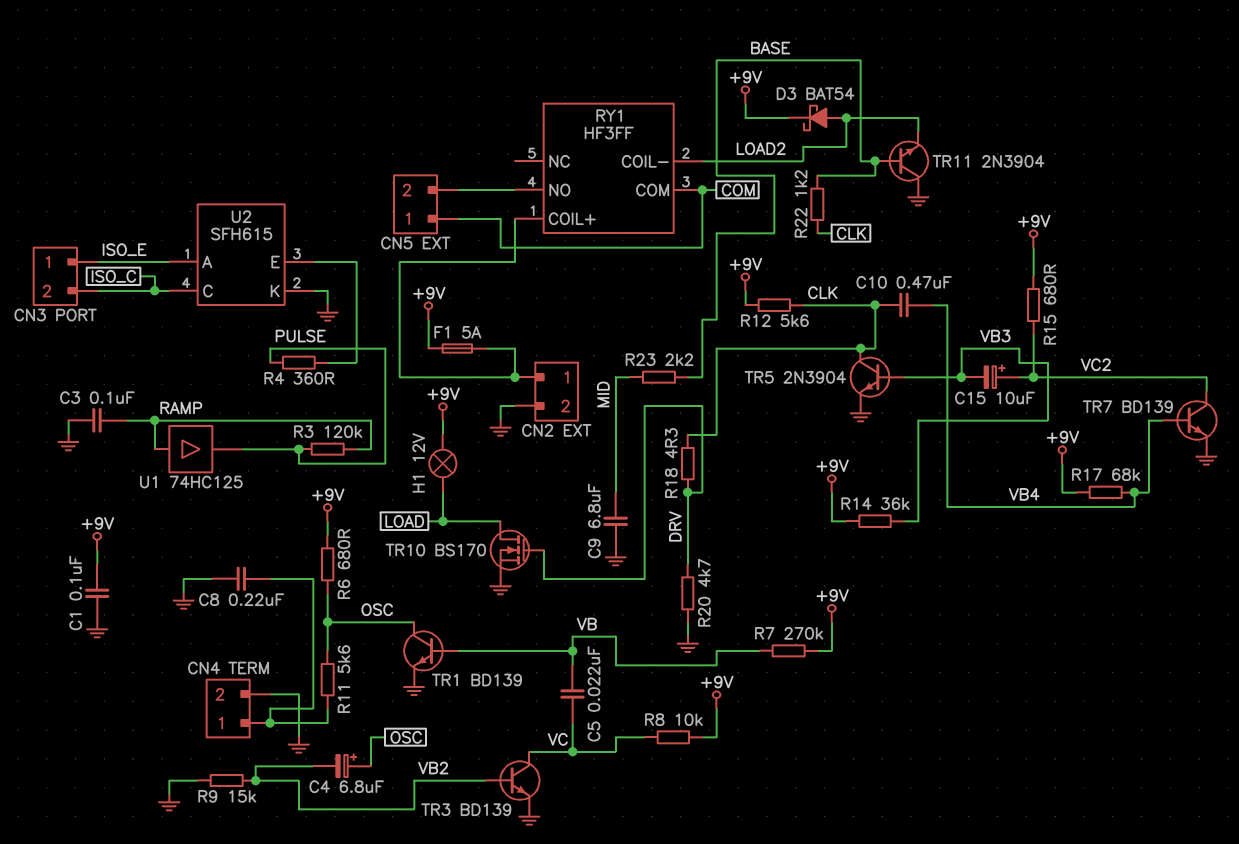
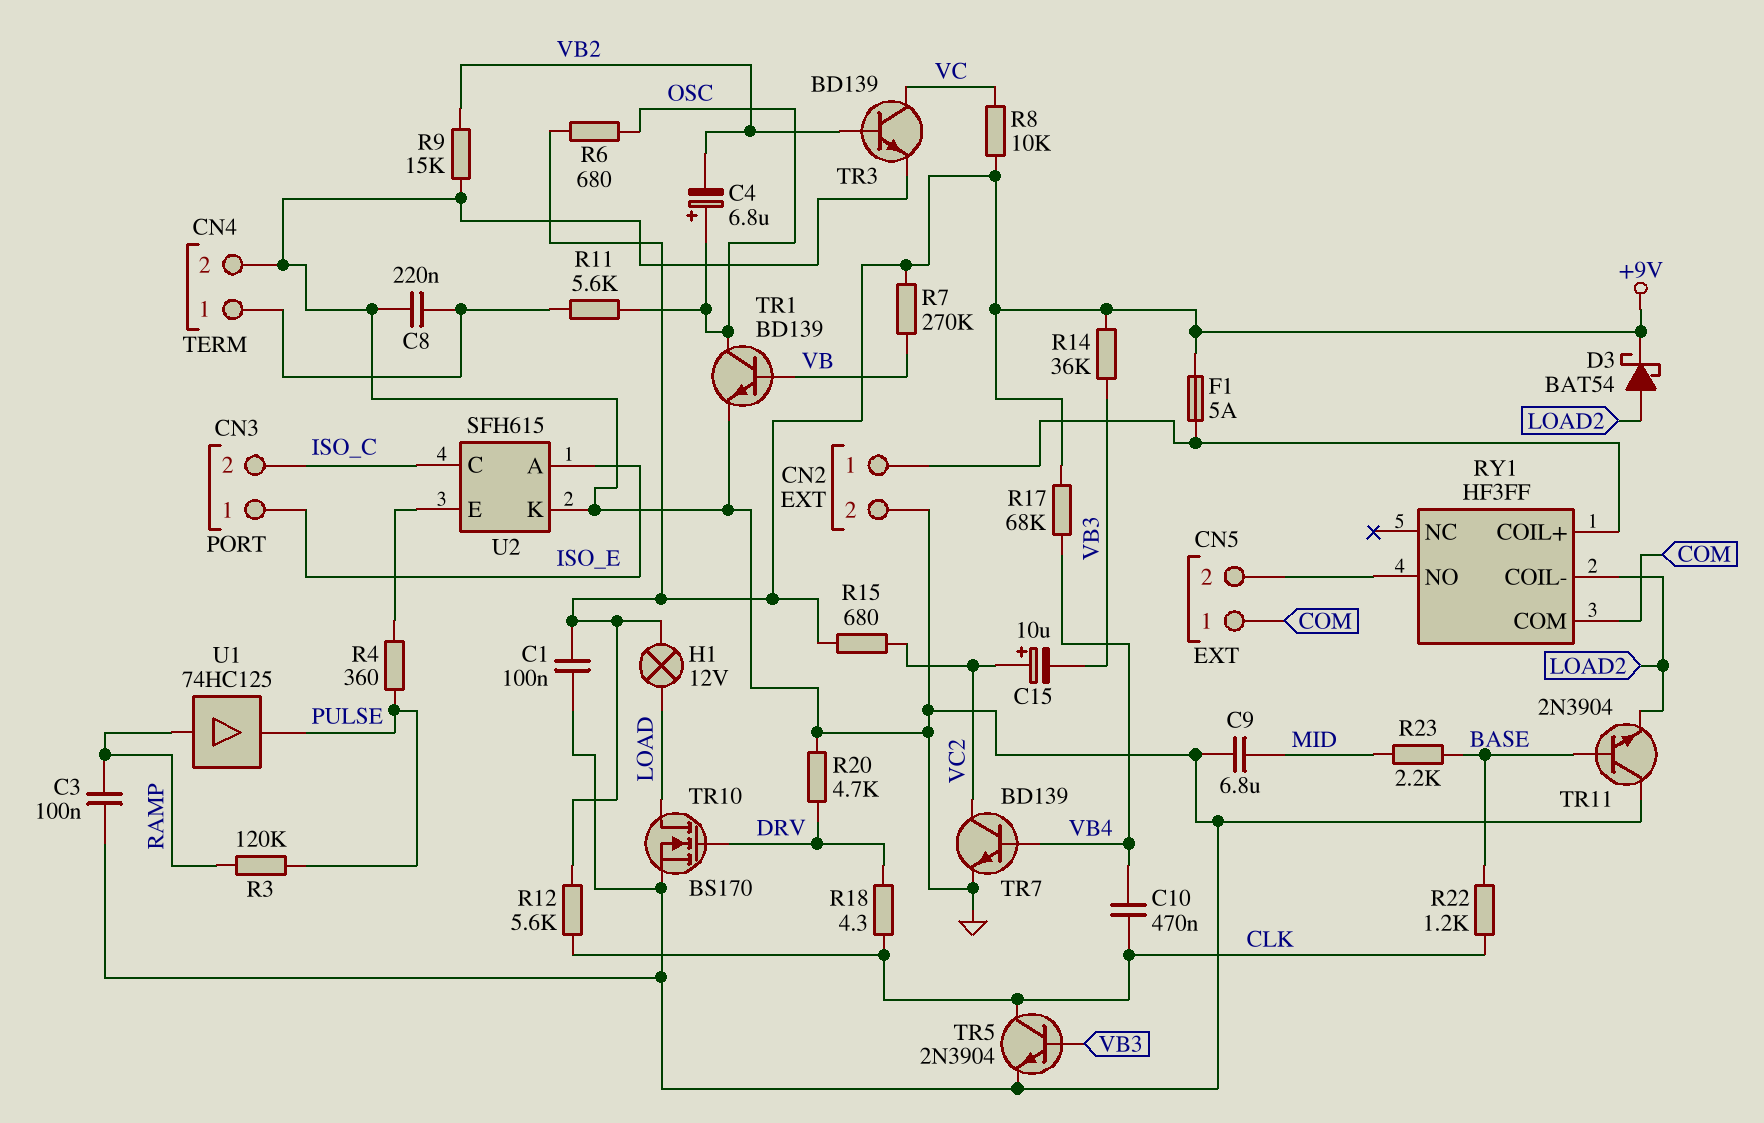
C5: 22nF (VB, VC) -> none

